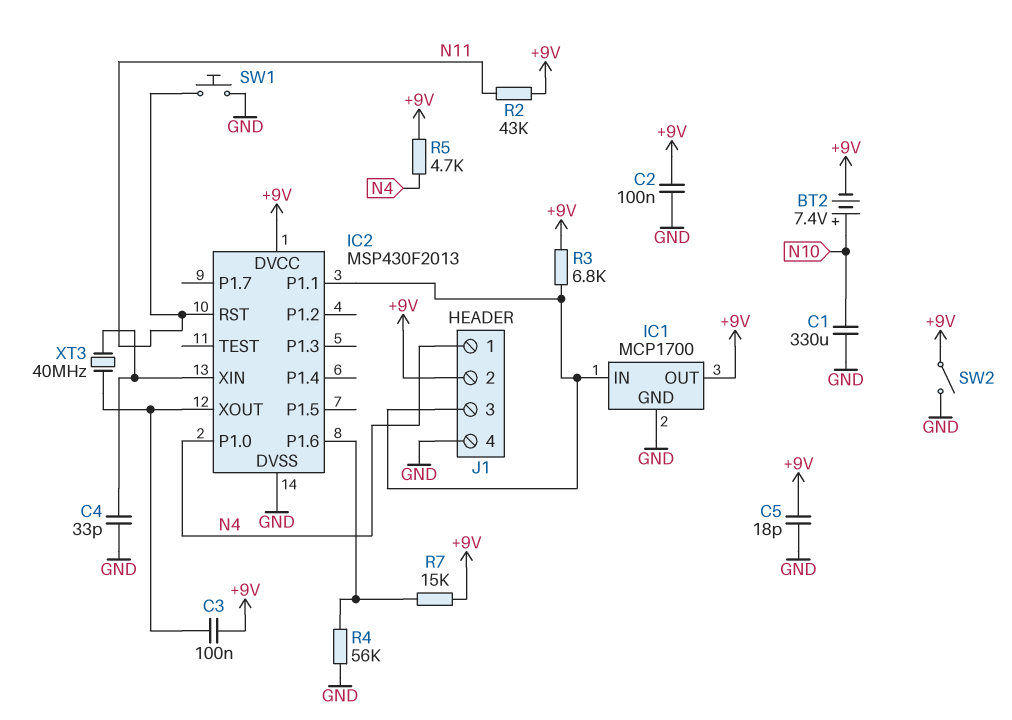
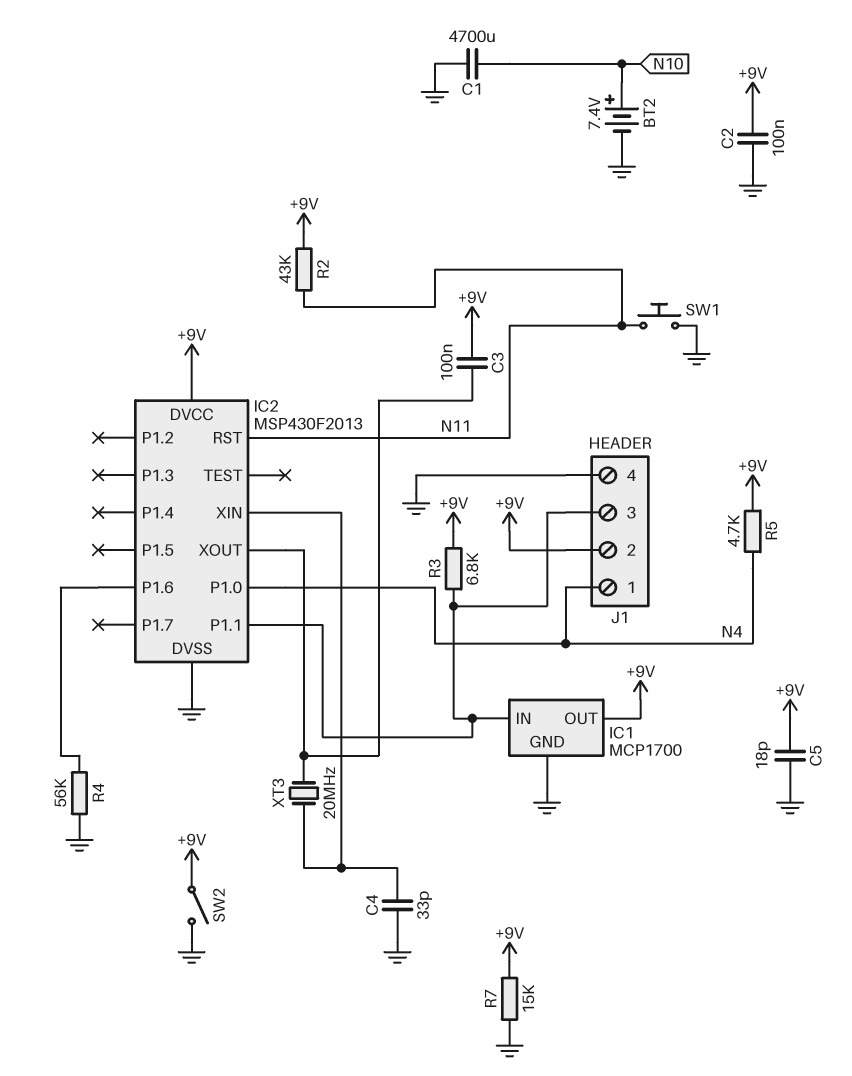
BT2: 7.4V (plus N10, minus +9V) -> 7.4V (plus N10, minus GND)
C1: 330uF (GND, N10) -> 4700uF (GND, N10)
R7: 15k (+9V, IC2/P1.6) -> 15k (+9V, GND)
XT3: 40MHz (IC2/XIN, IC2/XOUT) -> 20MHz (IC2/XIN, IC2/XOUT)

